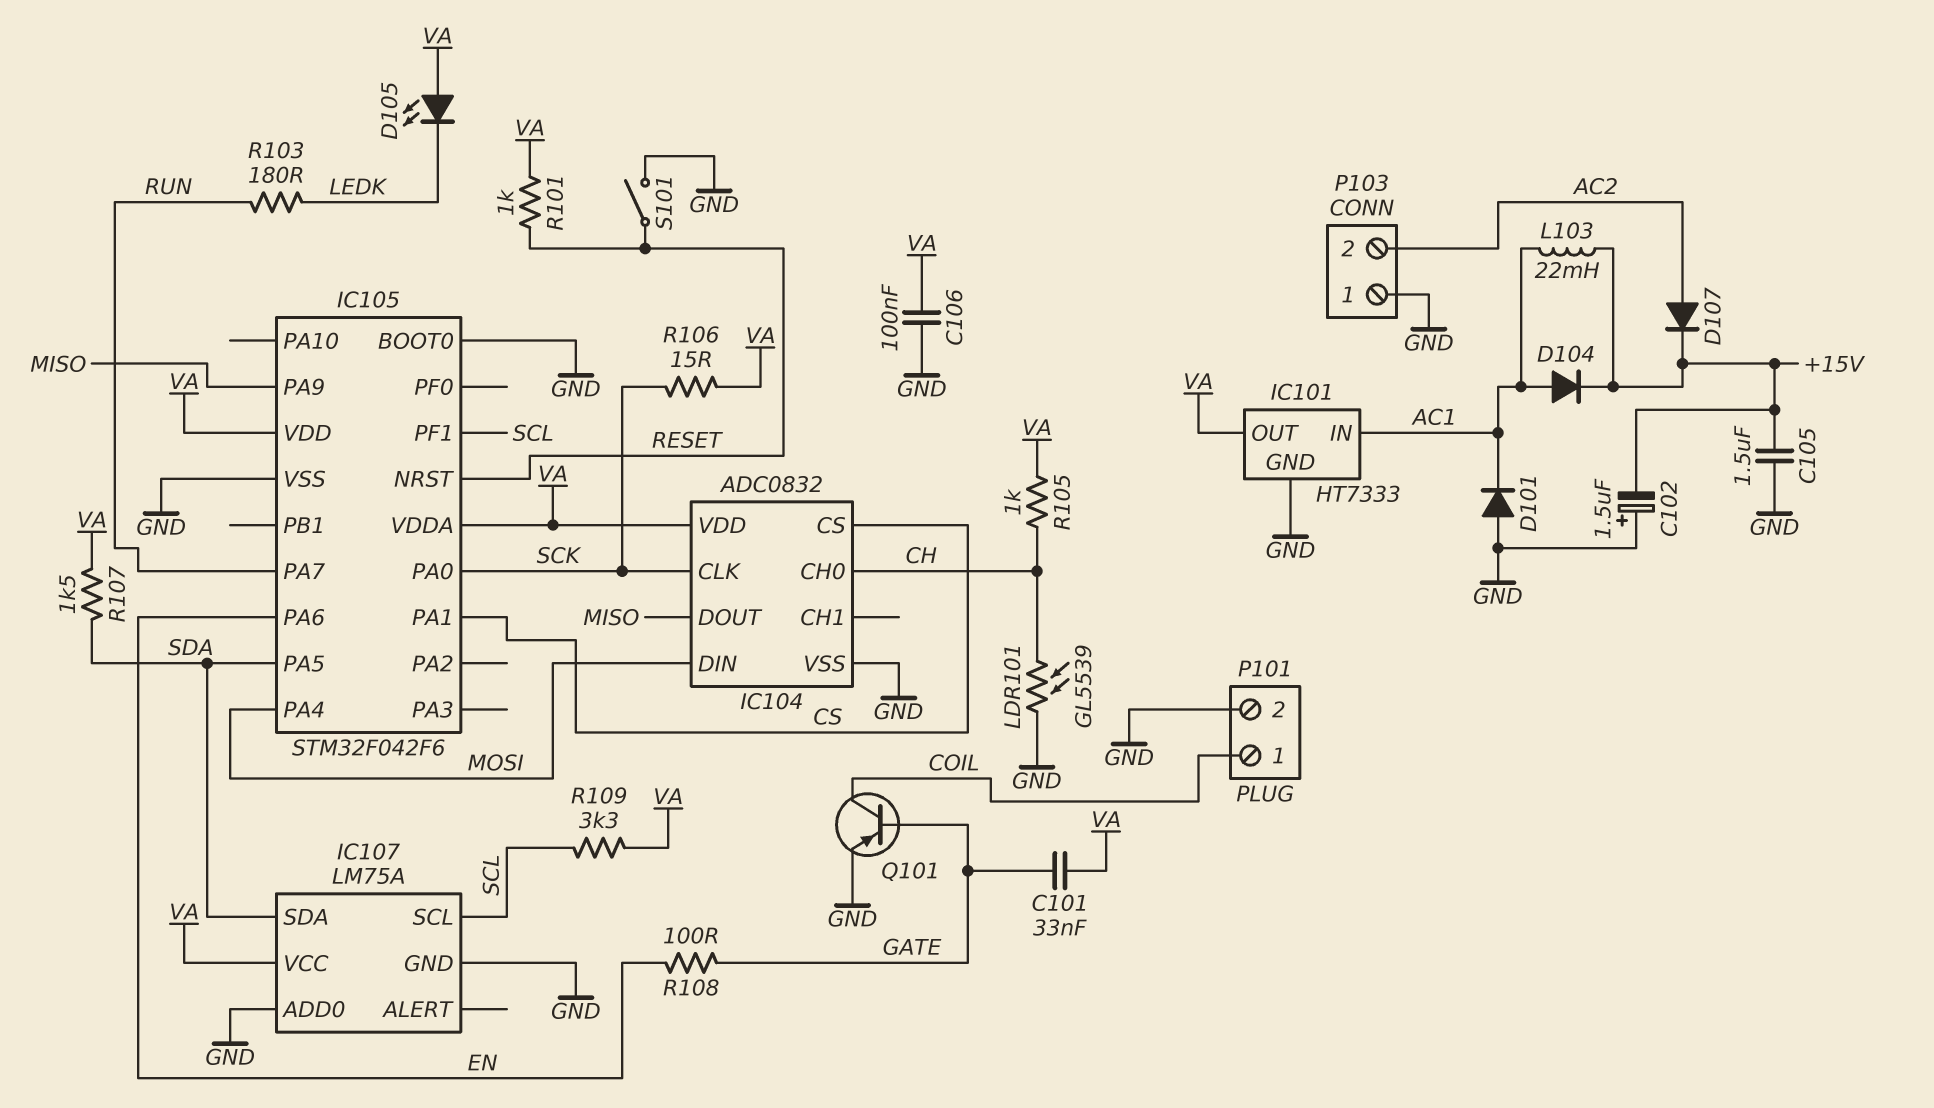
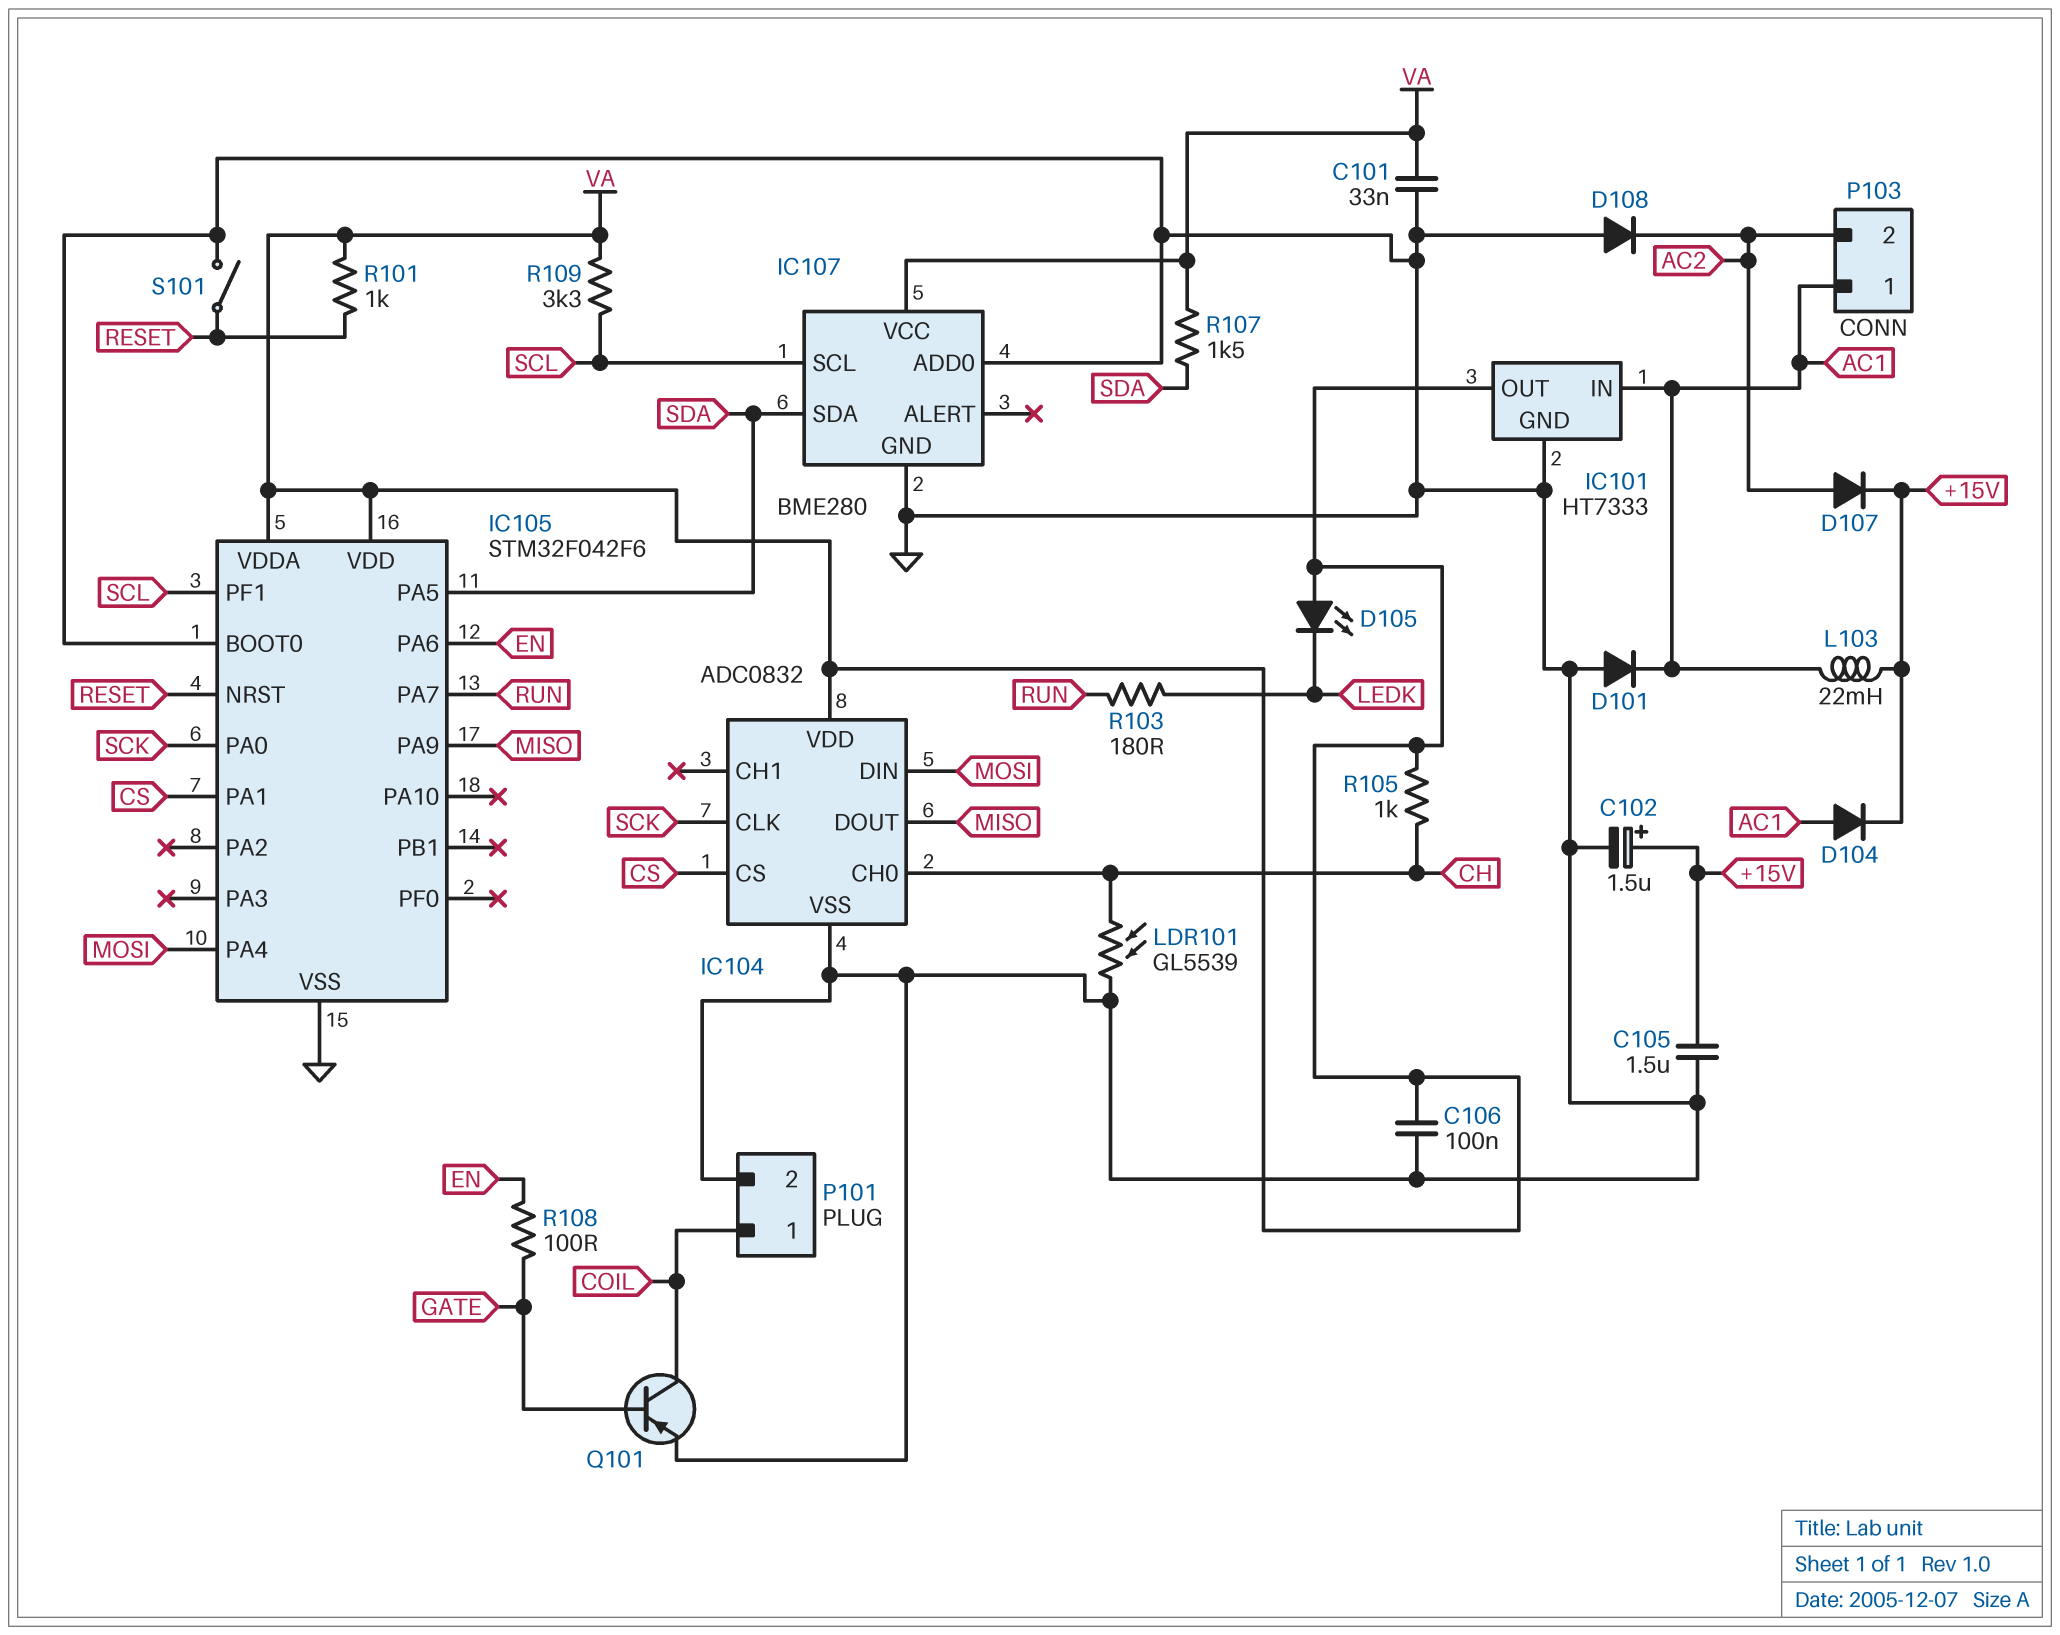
C101: 33nF (GATE, VA) -> 33nF (GND, VA)
C102: 1.5uF (plus GND, minus +15V) -> 1.5uF (plus +15V, minus GND)
D108: none -> diode (A GND, K AC2)
IC107: LM75A -> BME280
P103 pin 1: GND -> AC1
R106: 15 (SCK, VA) -> none

